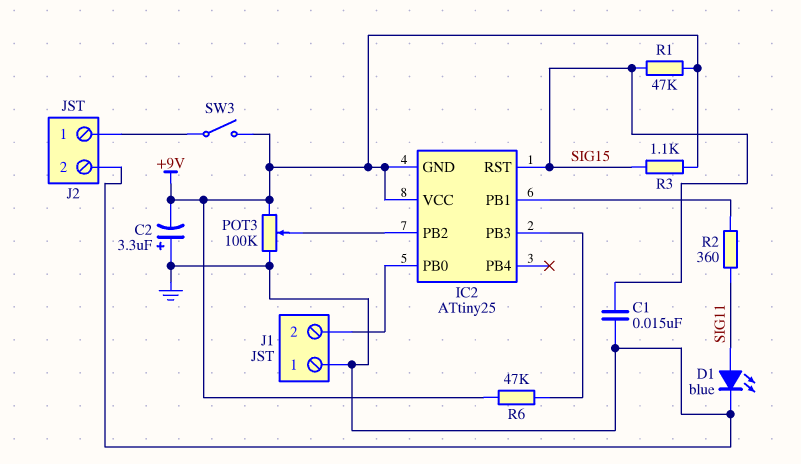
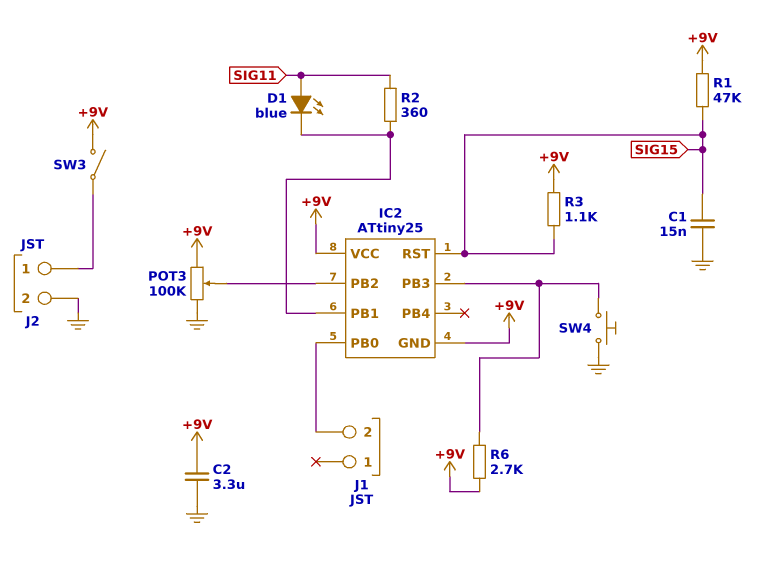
C2: 3.3uF (plus GND, minus +9V) -> 3.3uF (+9V, GND)
D1: LED blue (A SIG11, K GND) -> LED blue (A SIG11, K IC2/PB1)
J1 pin 1: GND -> none
R6: 47k (+9V, IC2/PB3) -> 2.7k (+9V, IC2/PB3)
SW4: none -> button (GND, IC2/PB3)

